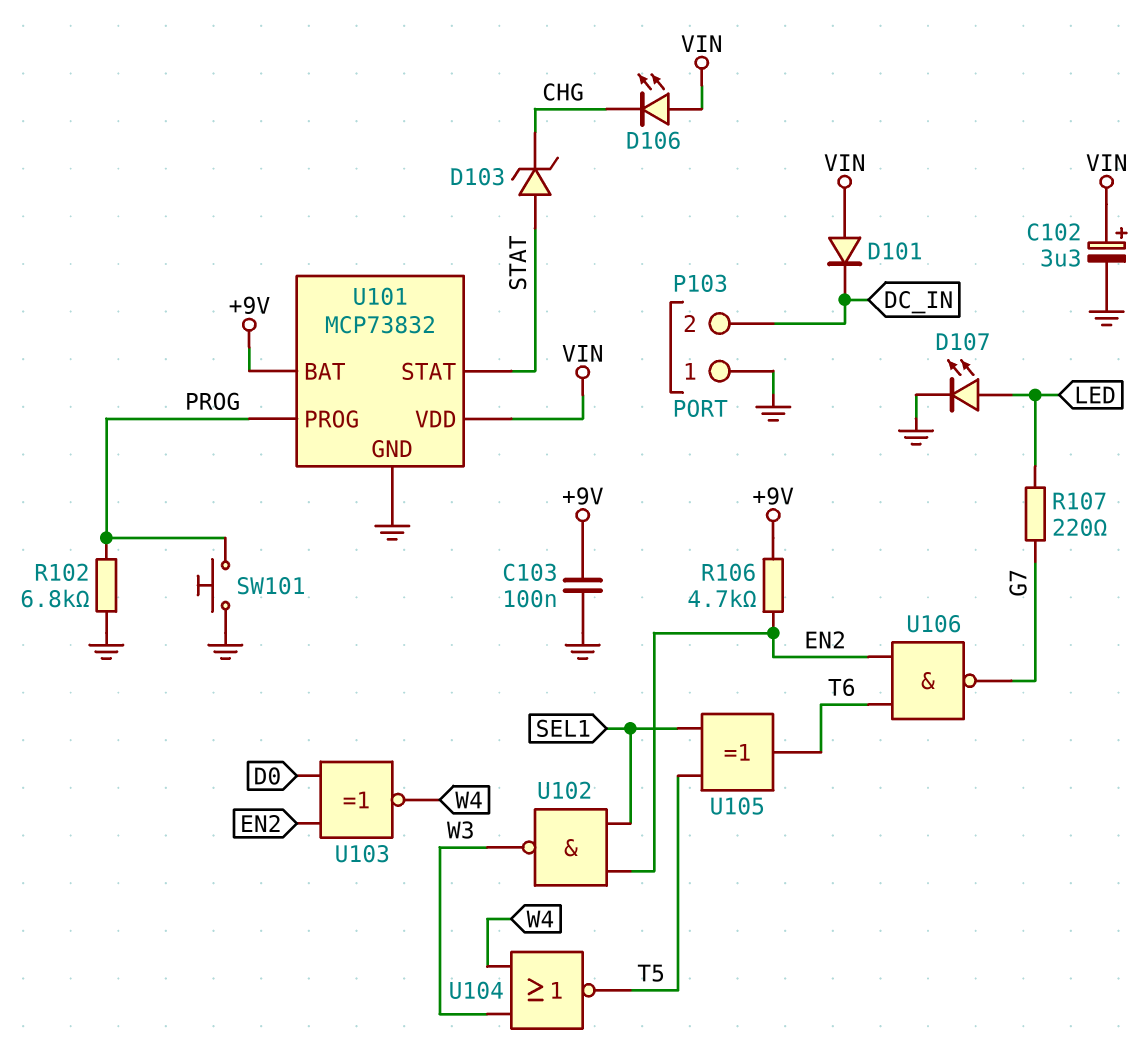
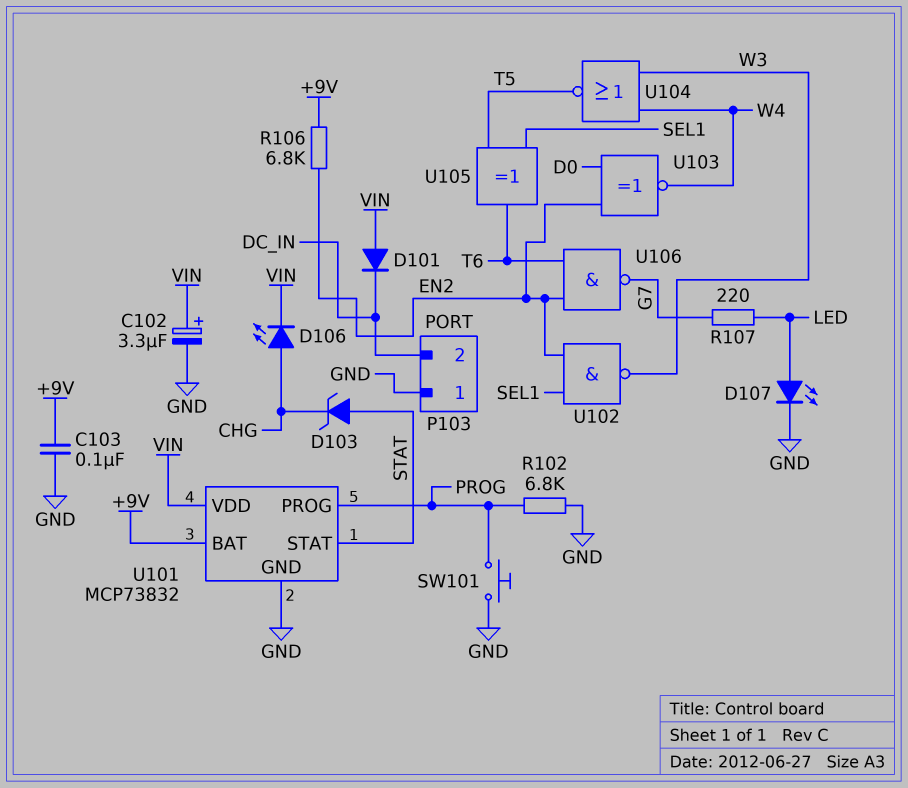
D106: LED (A VIN, K CHG) -> LED (A CHG, K VIN)
R106: 4.7k (+9V, EN2) -> 6.8k (+9V, EN2)

